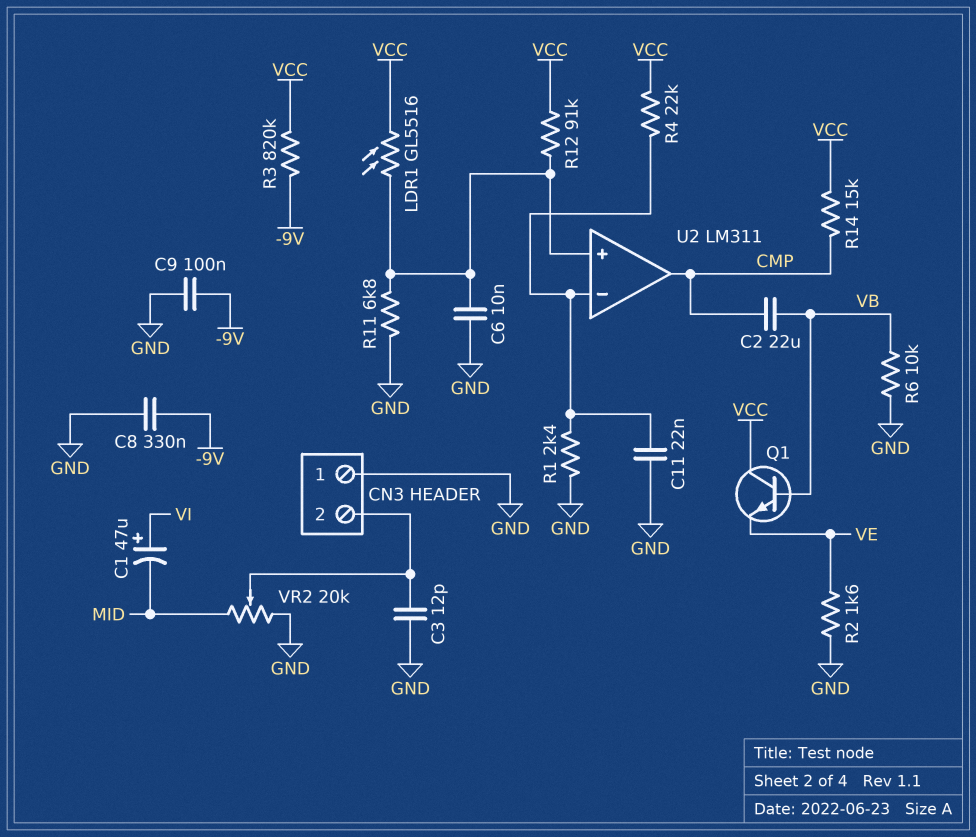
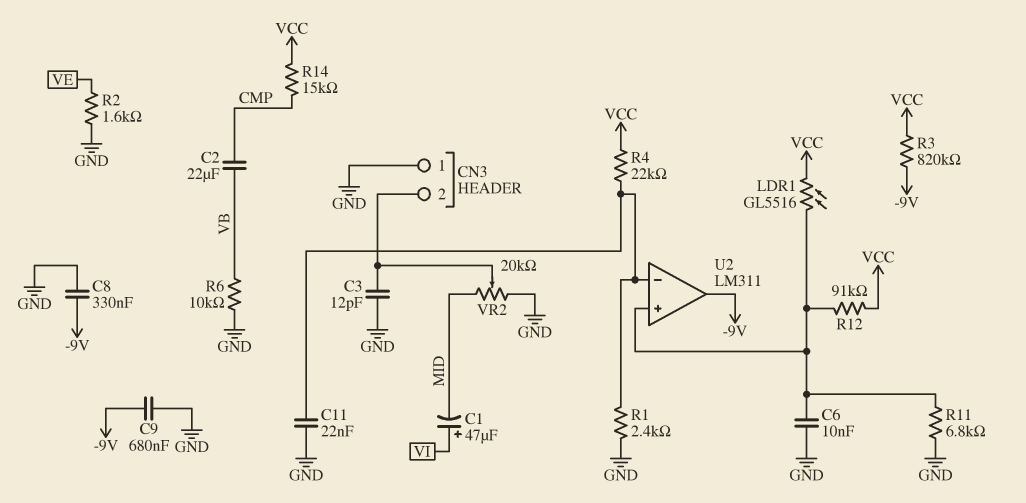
C9: 100nF (-9V, GND) -> 680nF (-9V, GND)
Q1: NPN (B VB, C VCC, E VE) -> none
U2 pin out: CMP -> -9V

